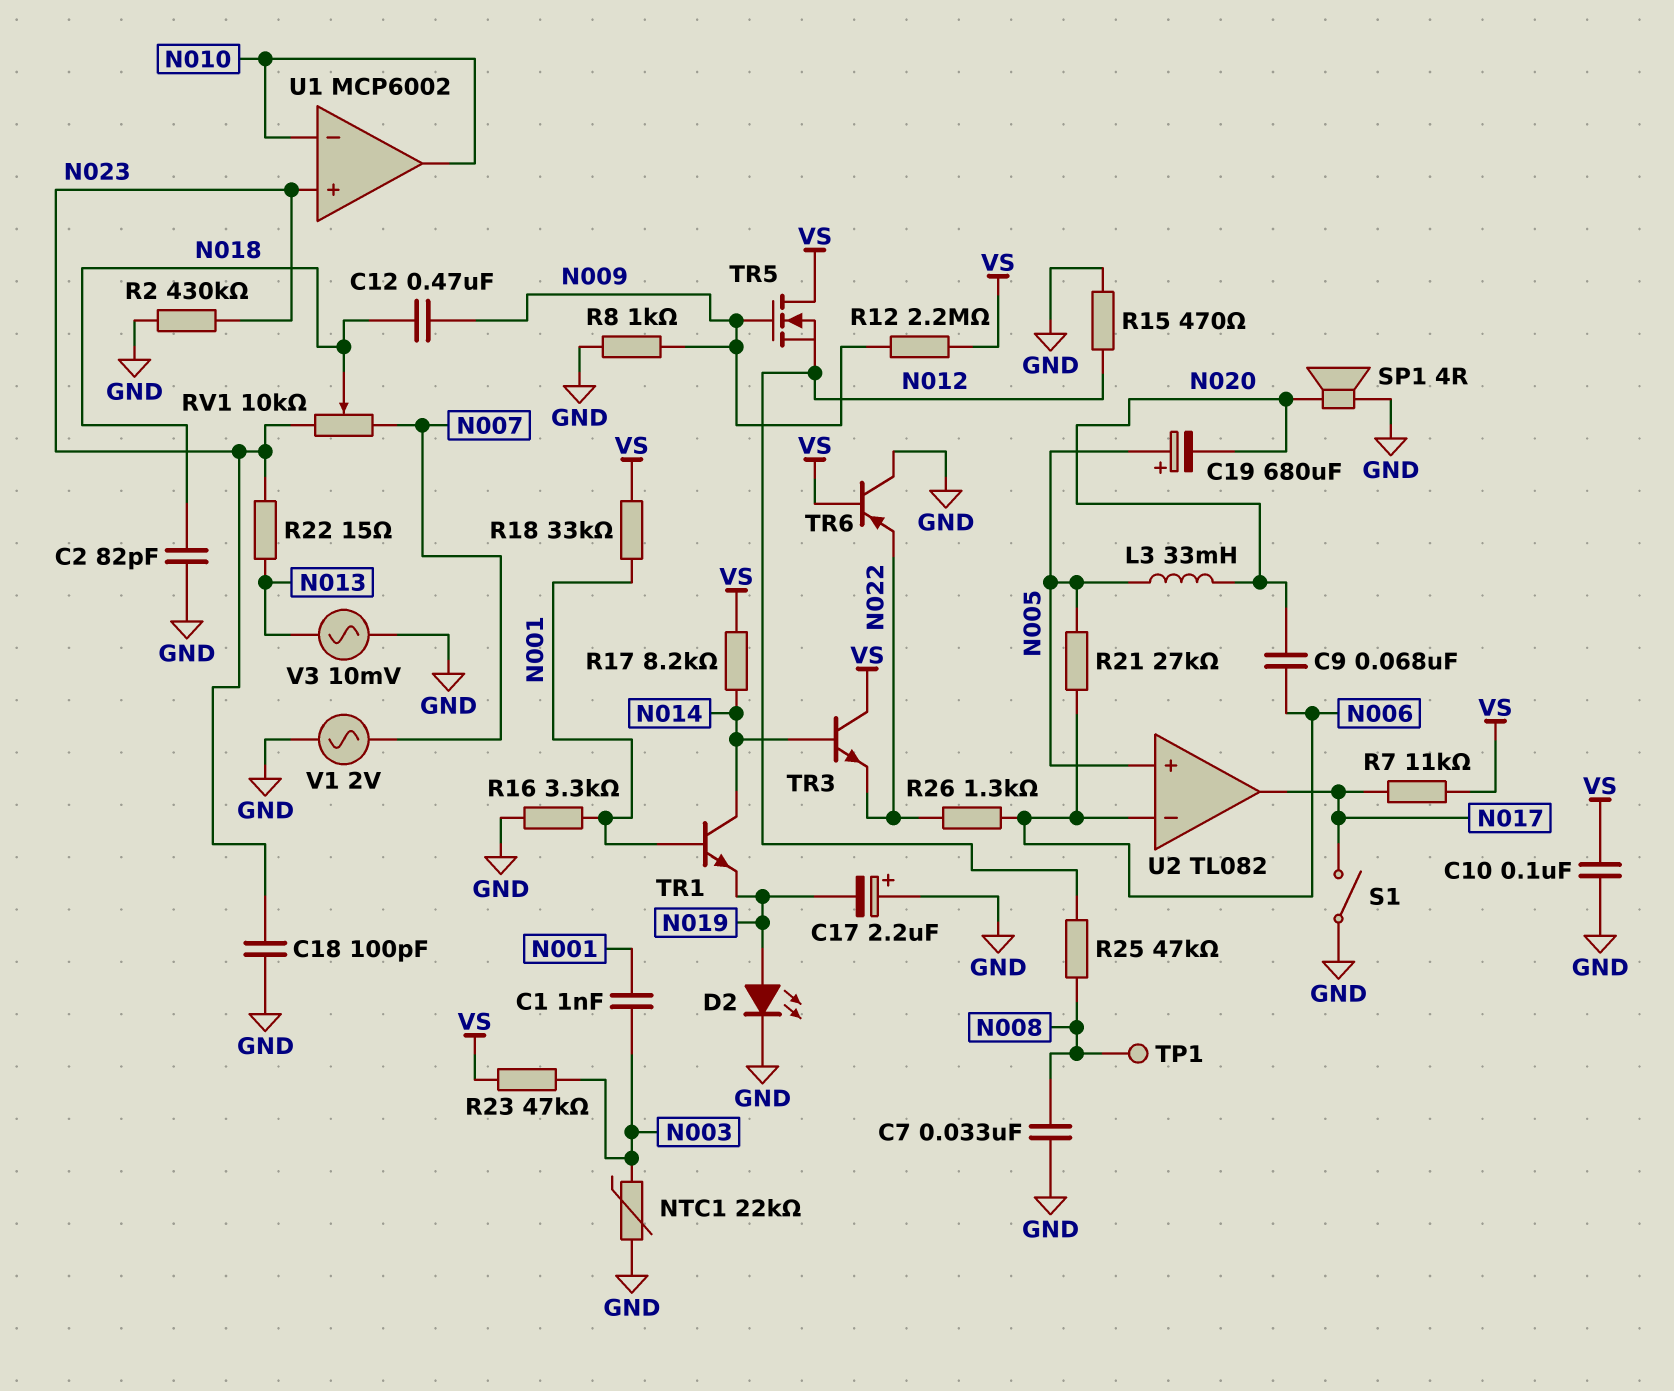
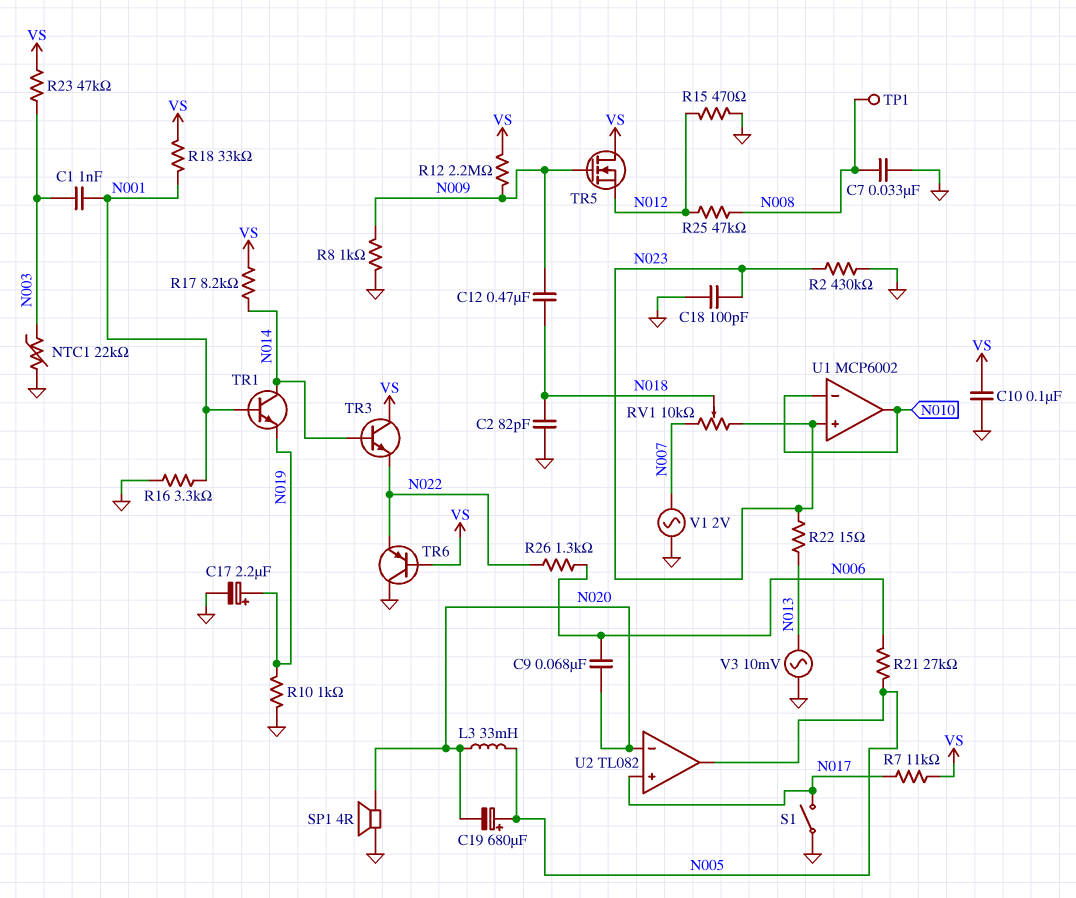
C17: 2.2uF (plus GND, minus N019) -> 2.2uF (plus N019, minus GND)
D2: LED (A N019, K GND) -> none
R10: none -> 1k (GND, N019)
U2 pin in+: N005 -> N017
U2 pin in-: N006 -> N020
U2 pin out: N017 -> N005

